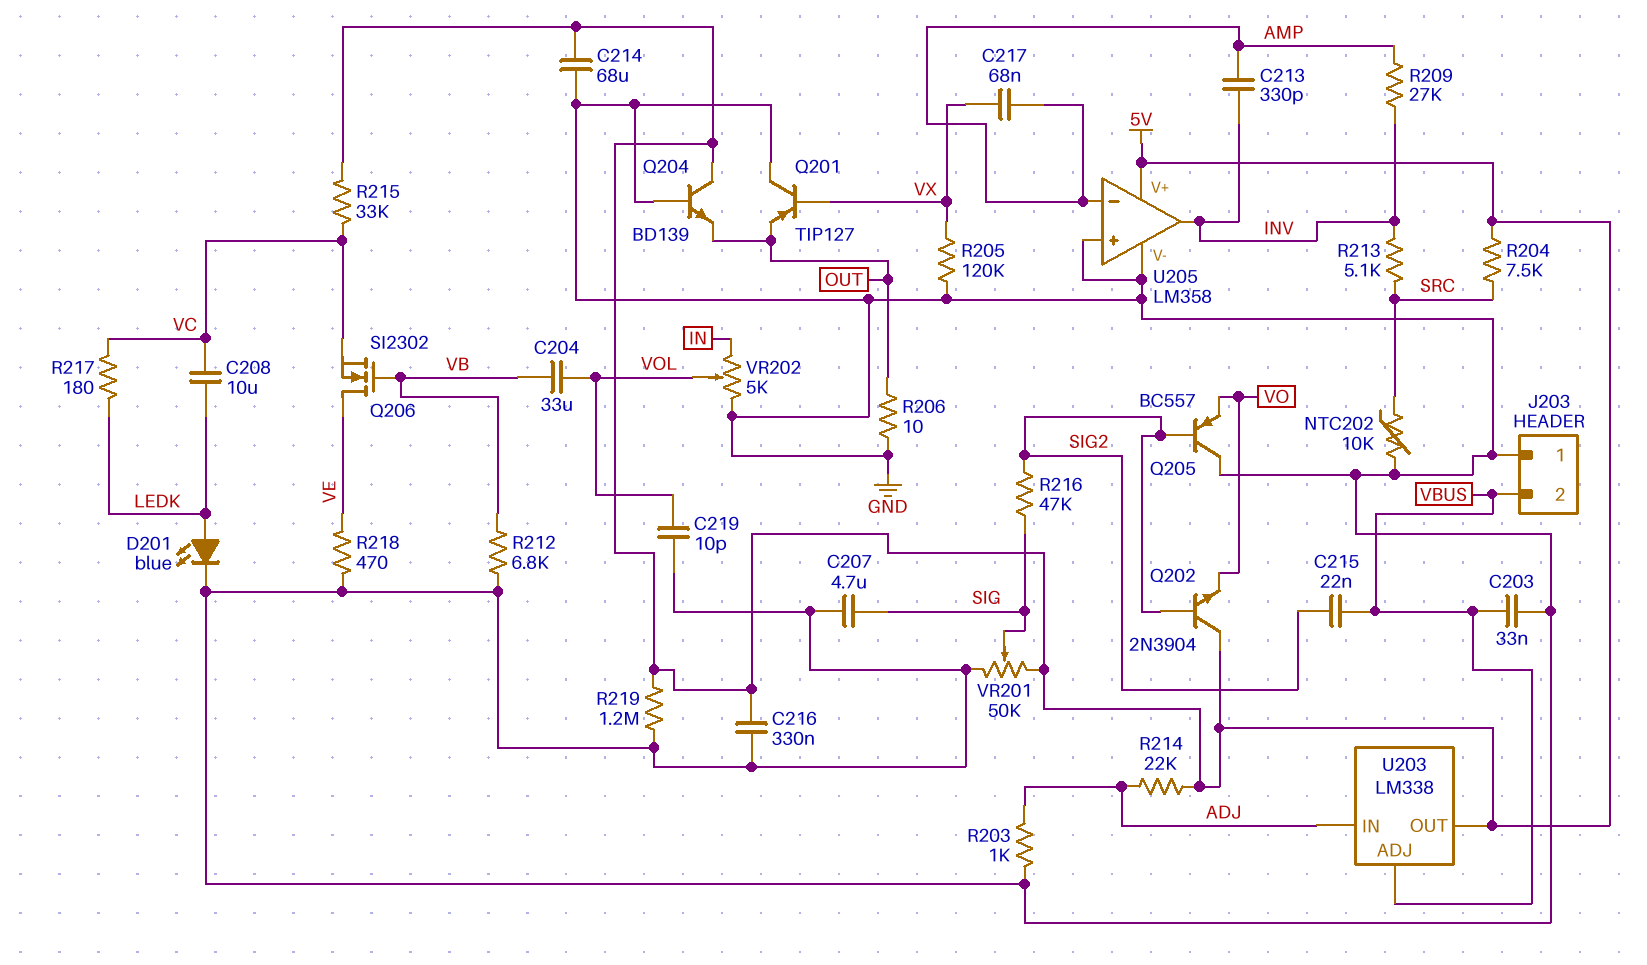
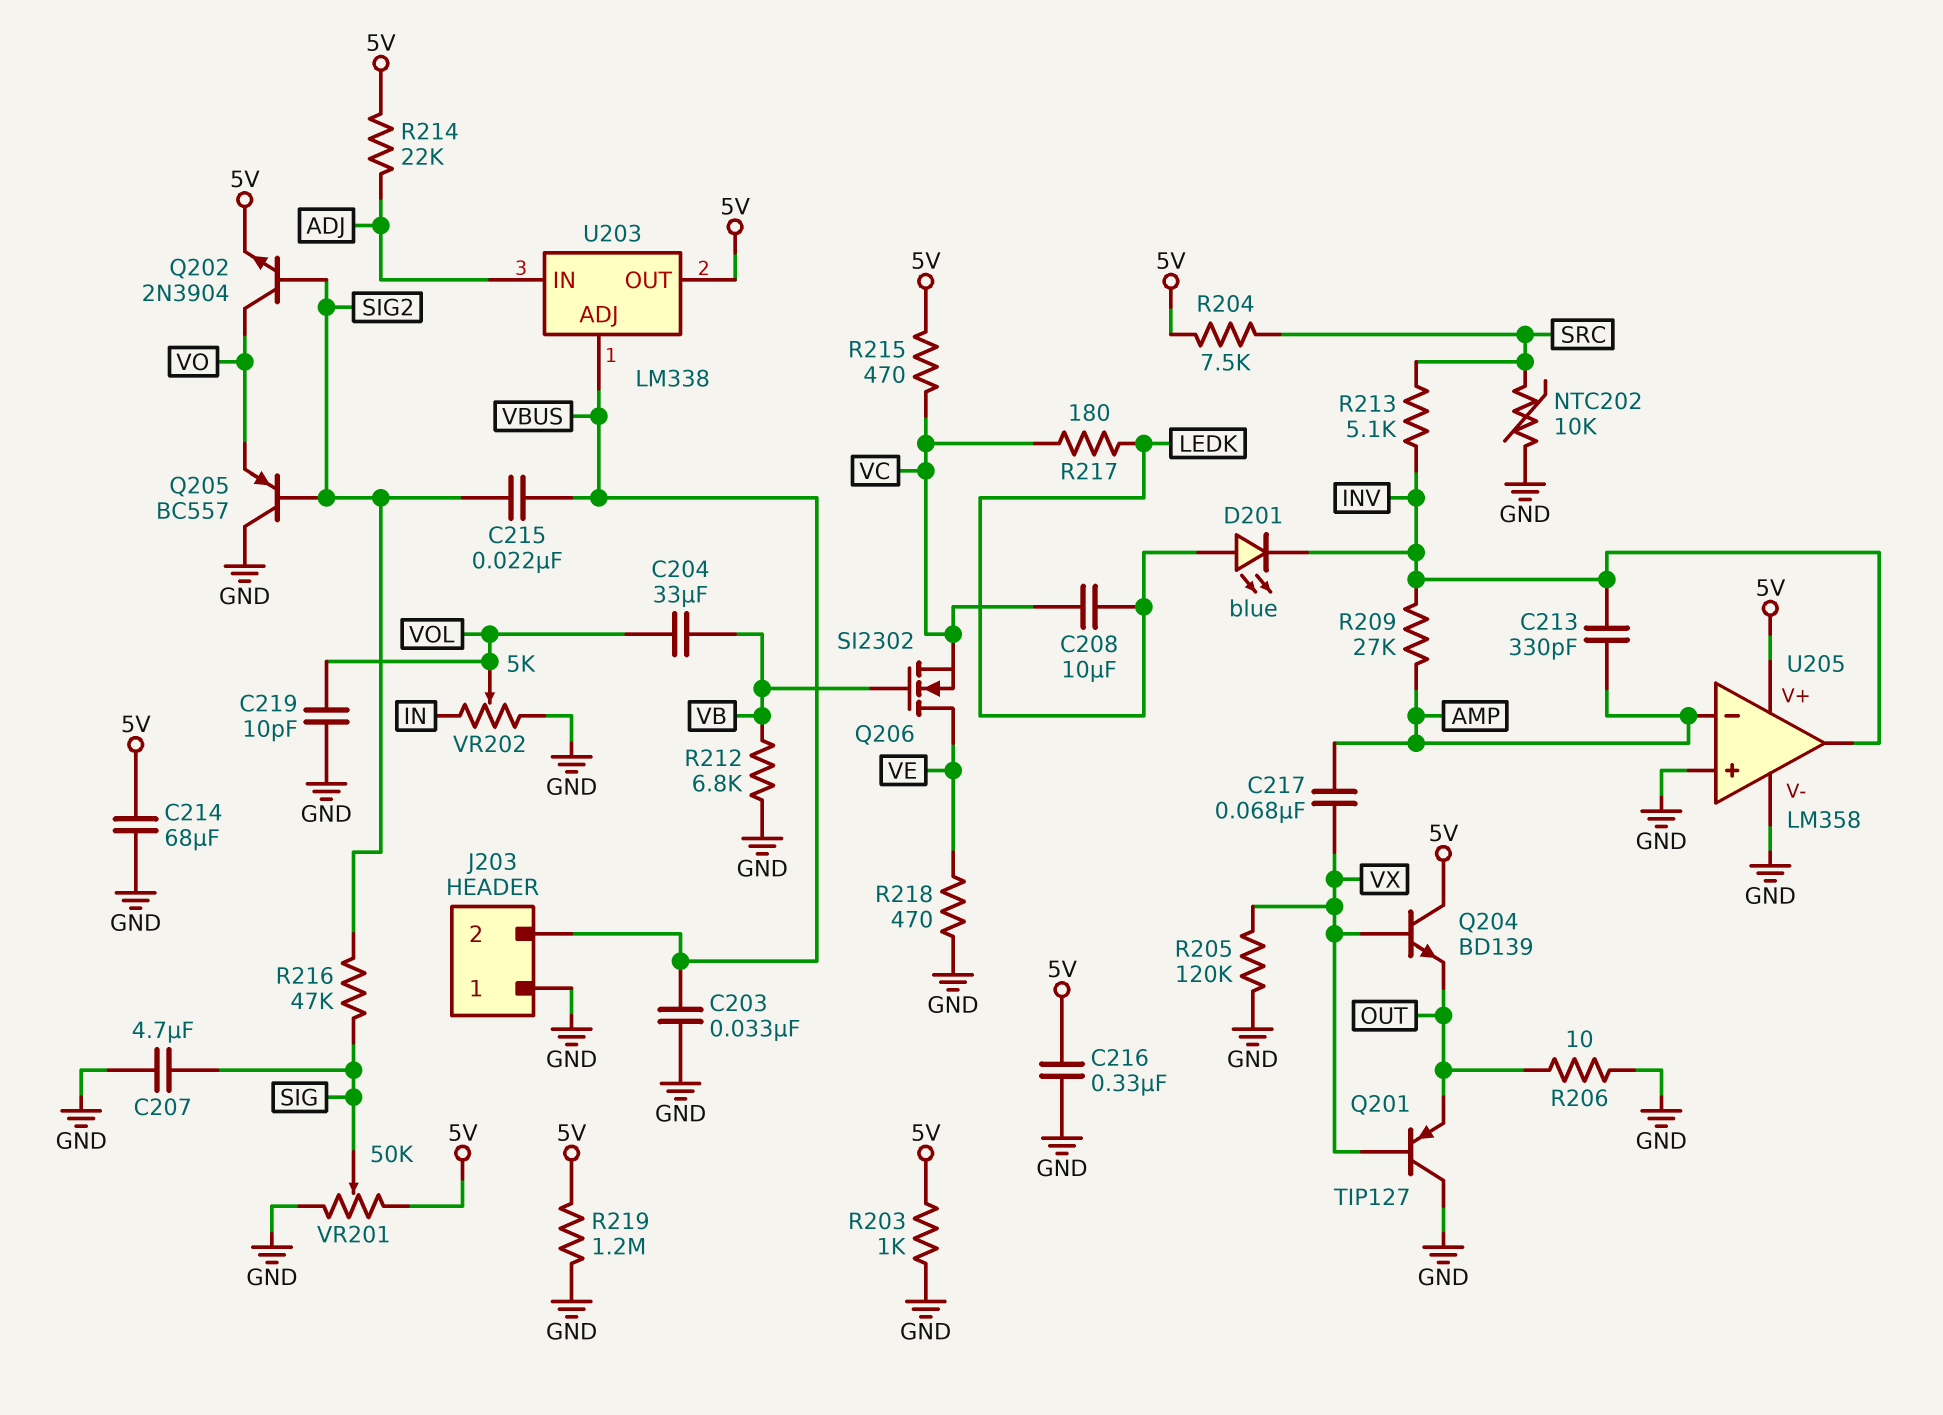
D201: LED blue (A LEDK, K GND) -> LED blue (A LEDK, K INV)
Q202: NPN 2N3904 (B SIG2, C 5V, E VO) -> NPN 2N3904 (B SIG2, C VO, E 5V)
Q204: NPN BD139 (B GND, C 5V, E OUT) -> NPN BD139 (B VX, C 5V, E OUT)
R203: 1k (ADJ, GND) -> 1k (5V, GND)
R215: 33k (5V, VC) -> 470 (5V, VC)

